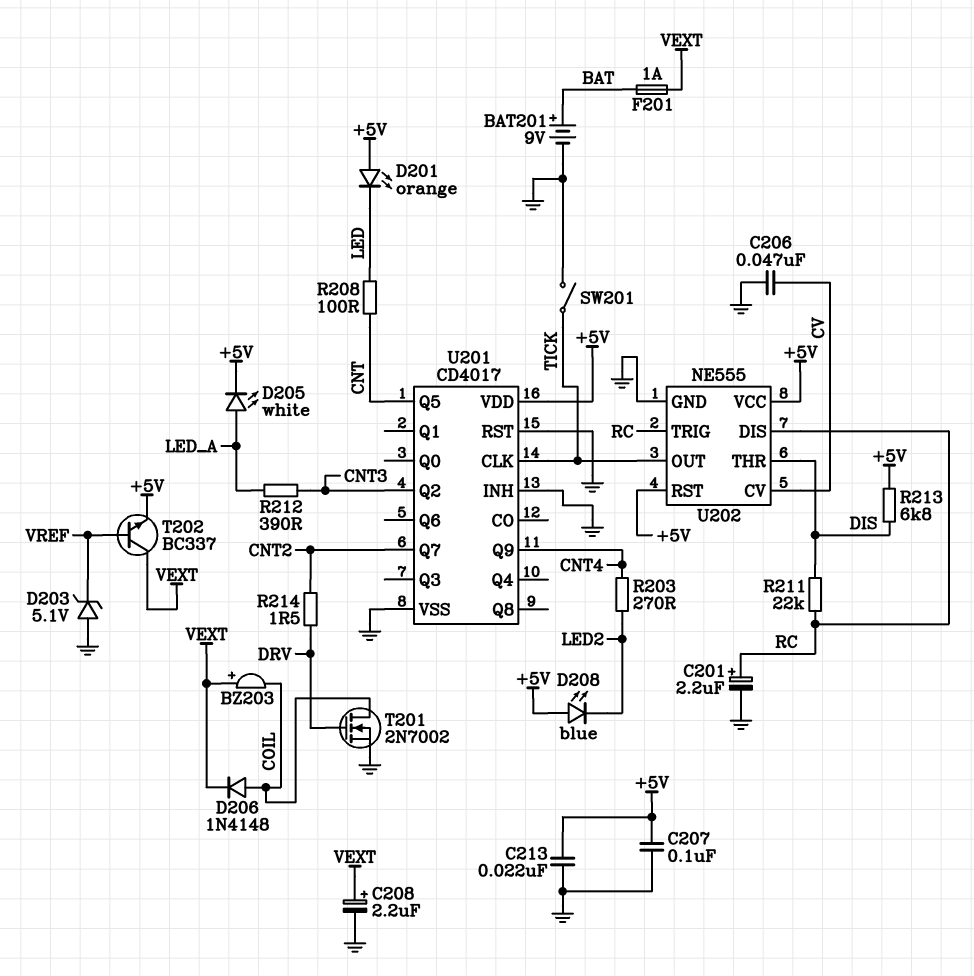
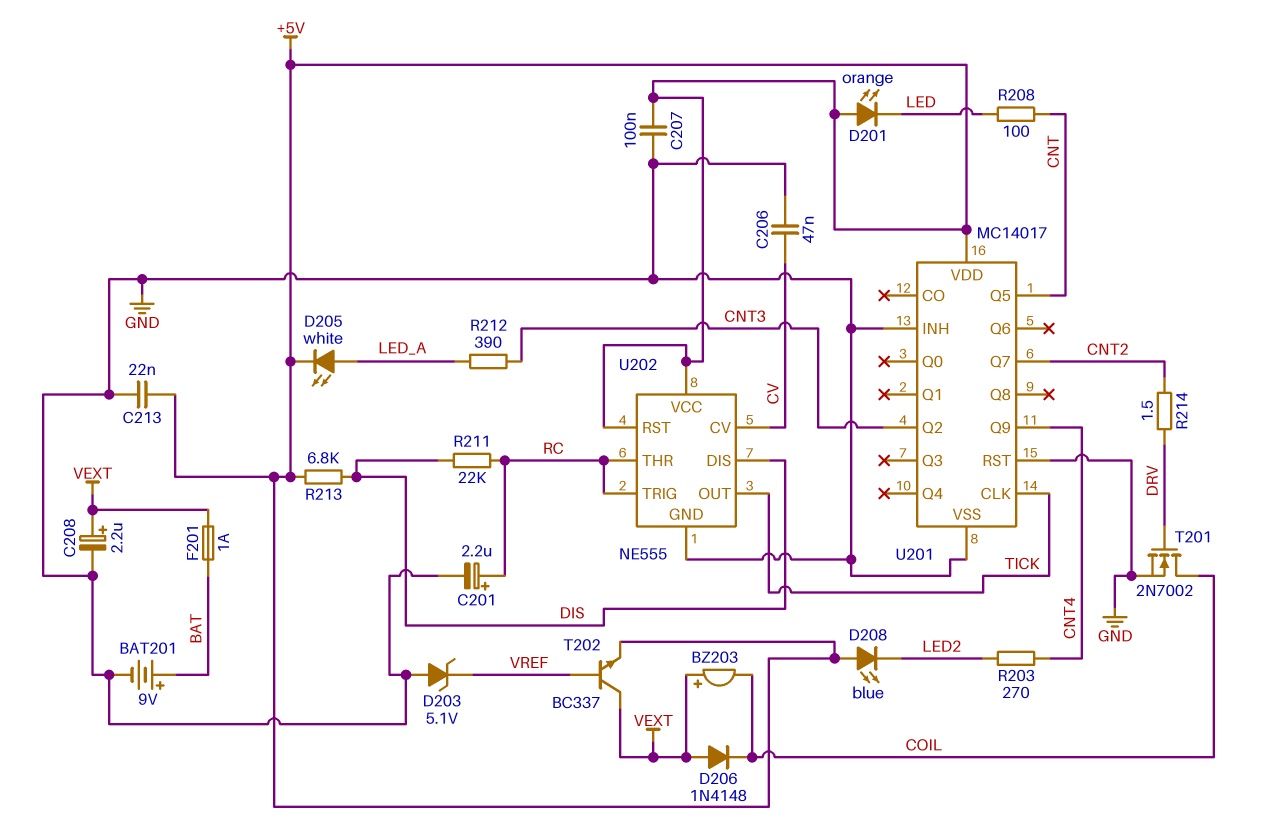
D206: diode 1N4148 (A COIL, K VEXT) -> diode 1N4148 (A VEXT, K COIL)
SW201: switch (GND, TICK) -> none
U201: CD4017 -> MC14017
U202 pin DIS: RC -> DIS
U202 pin THR: DIS -> RC

